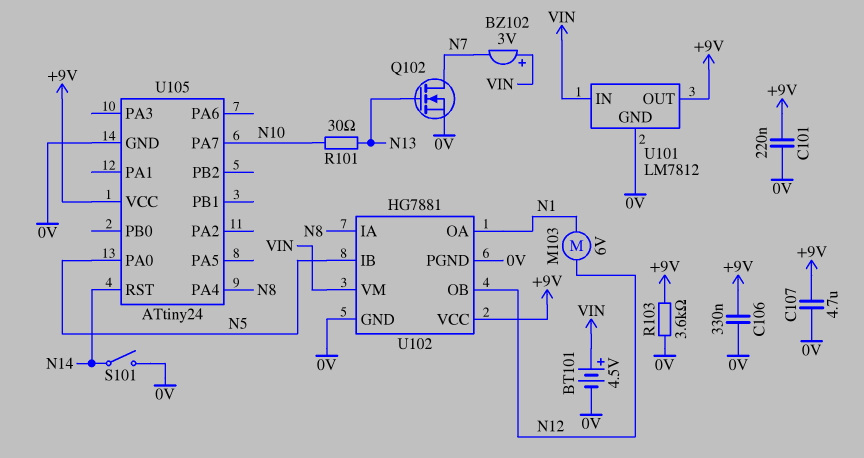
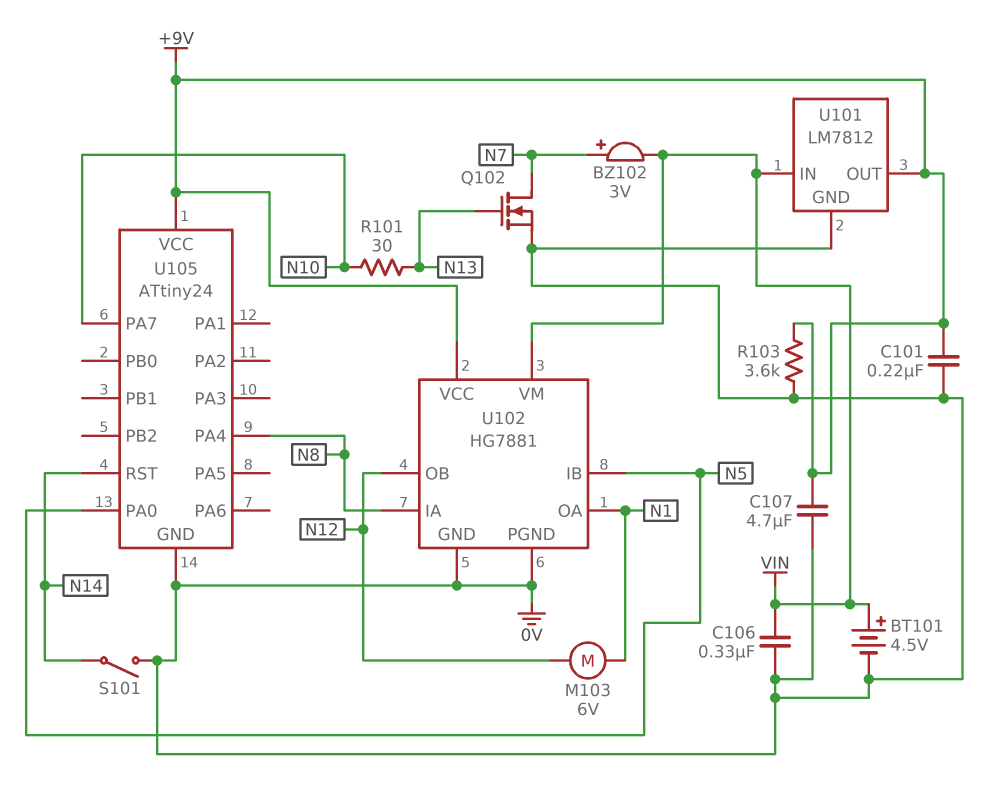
BZ102: buzzer 3V (plus VIN, minus N7) -> buzzer 3V (plus N7, minus VIN)
C106: 330nF (+9V, 0V) -> 330nF (0V, VIN)

